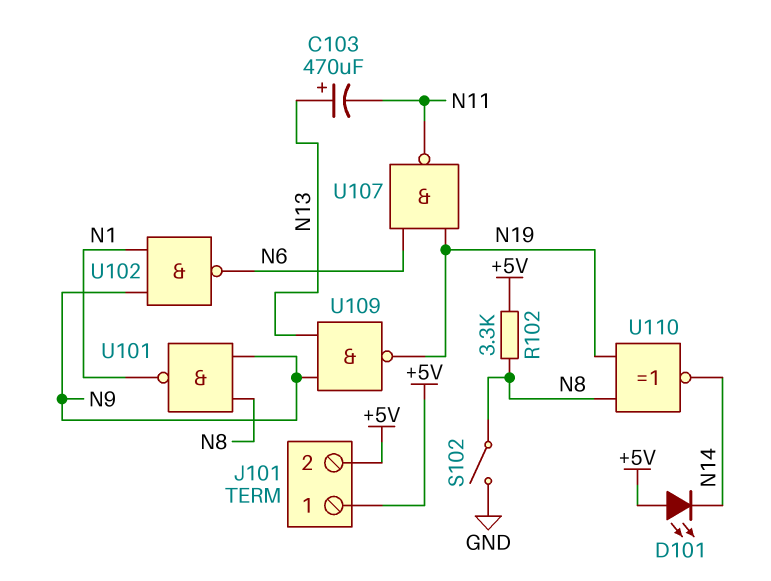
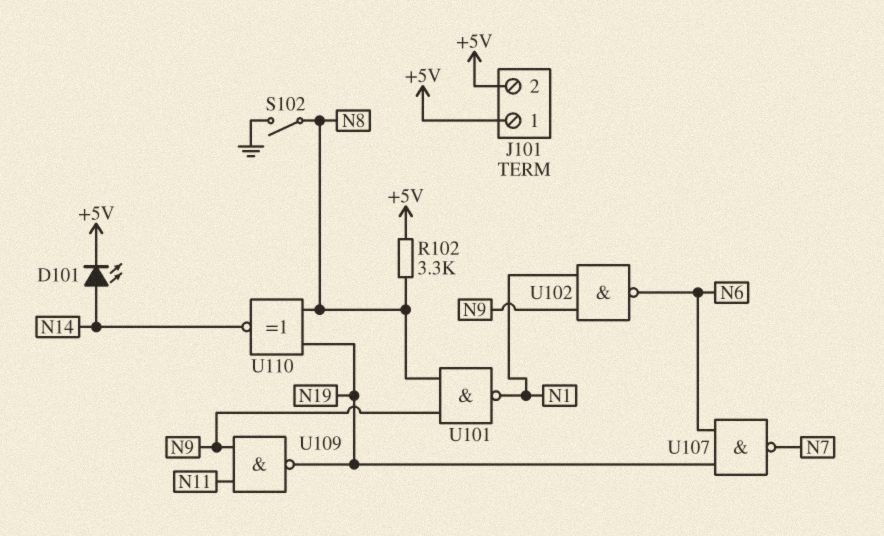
C103: 470uF (plus N13, minus N11) -> none
D101: LED (A +5V, K N14) -> LED (A N14, K +5V)
U107: NAND (in N6, in N19, out N11) -> NAND (in N6, in N19, out N7)
U109: NAND (in N9, in N13, out N19) -> NAND (in N9, in N11, out N19)

